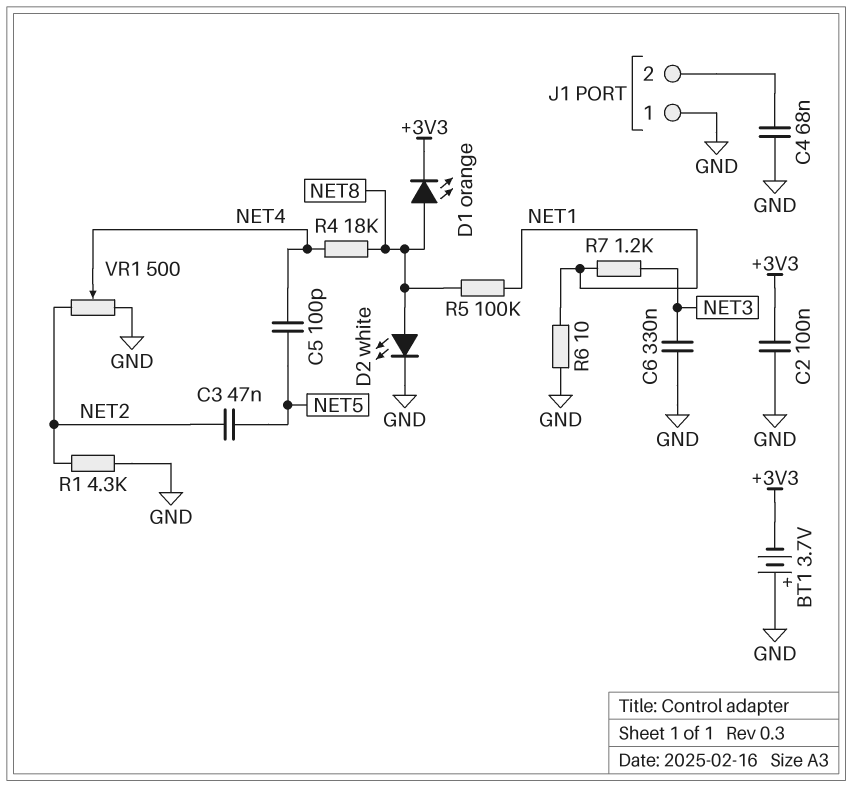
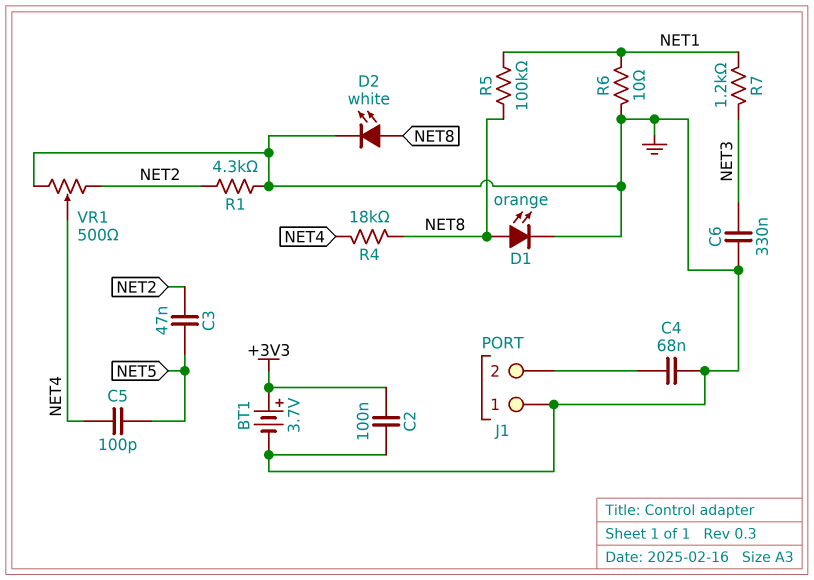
BT1: 3.7V (plus GND, minus +3V3) -> 3.7V (plus +3V3, minus GND)
D1: LED orange (A NET8, K +3V3) -> LED orange (A NET8, K GND)

